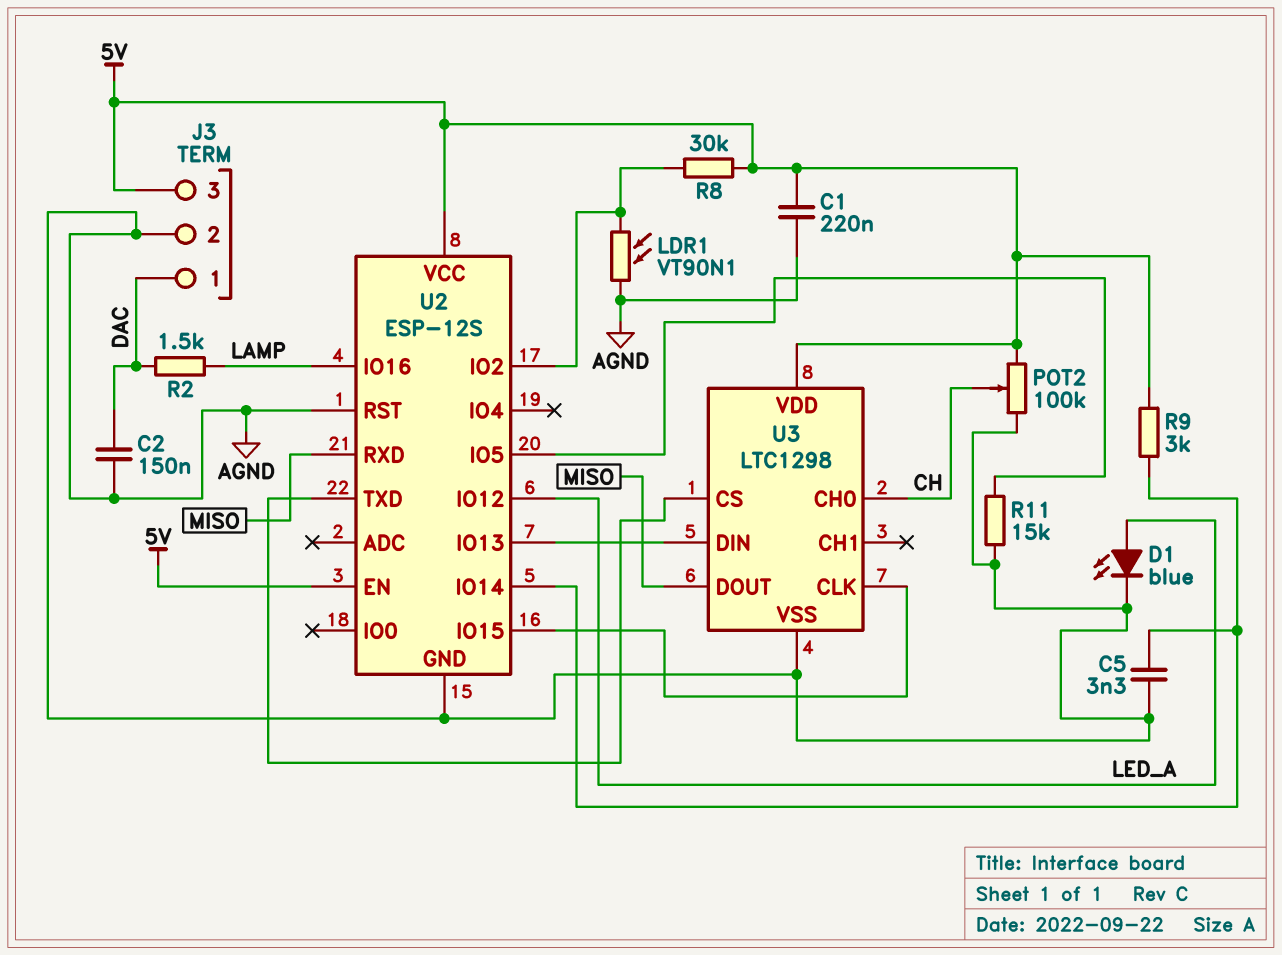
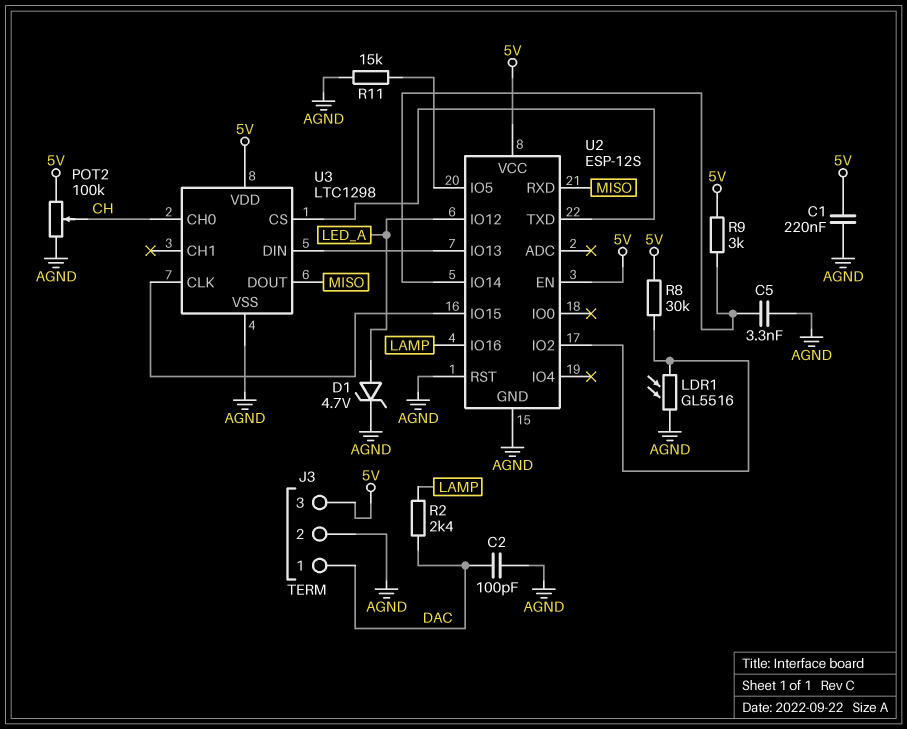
C2: 150nF (AGND, DAC) -> 100pF (AGND, DAC)
D1: LED blue (A LED_A, K AGND) -> zener 4.7V (A LED_A, K AGND)
LDR1: VT90N1 (AGND, U2/IO2) -> GL5516 (AGND, U2/IO2)
R2: 1.5k (DAC, LAMP) -> 2.4k (DAC, LAMP)

